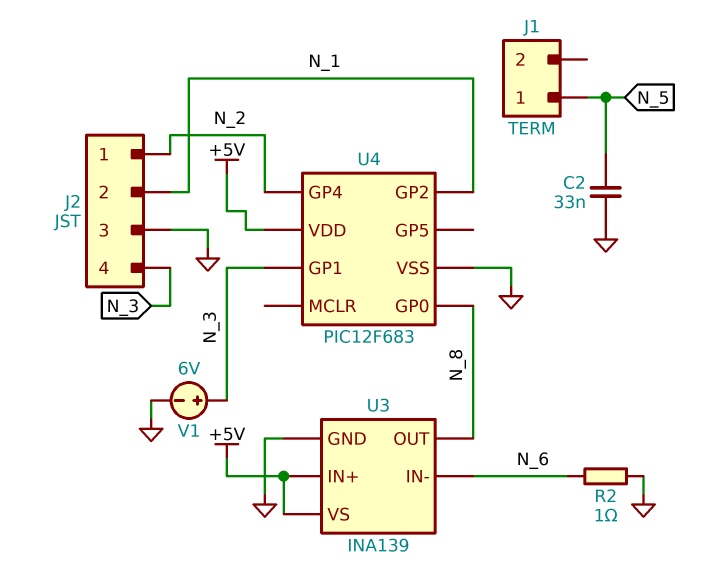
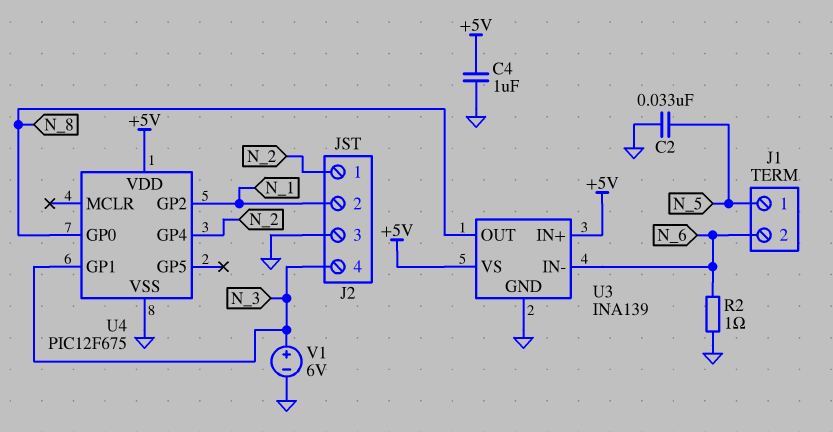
C4: none -> 1uF (+5V, GND)
J1 pin 2: none -> N_6
U4: PIC12F683 -> PIC12F675

